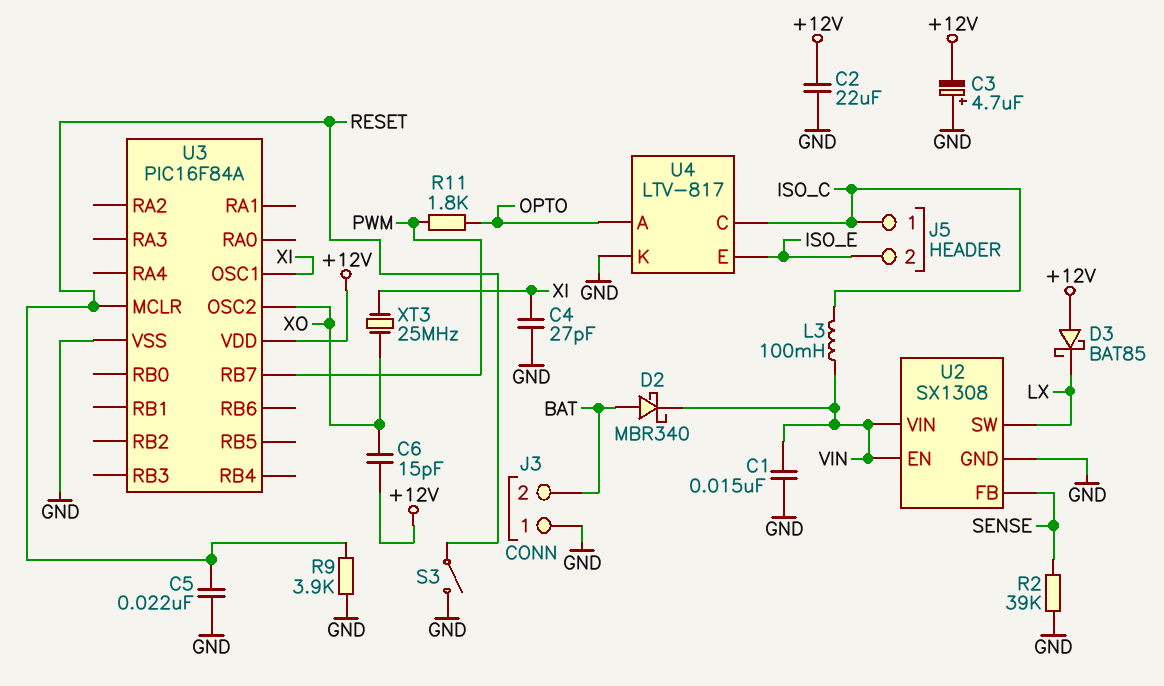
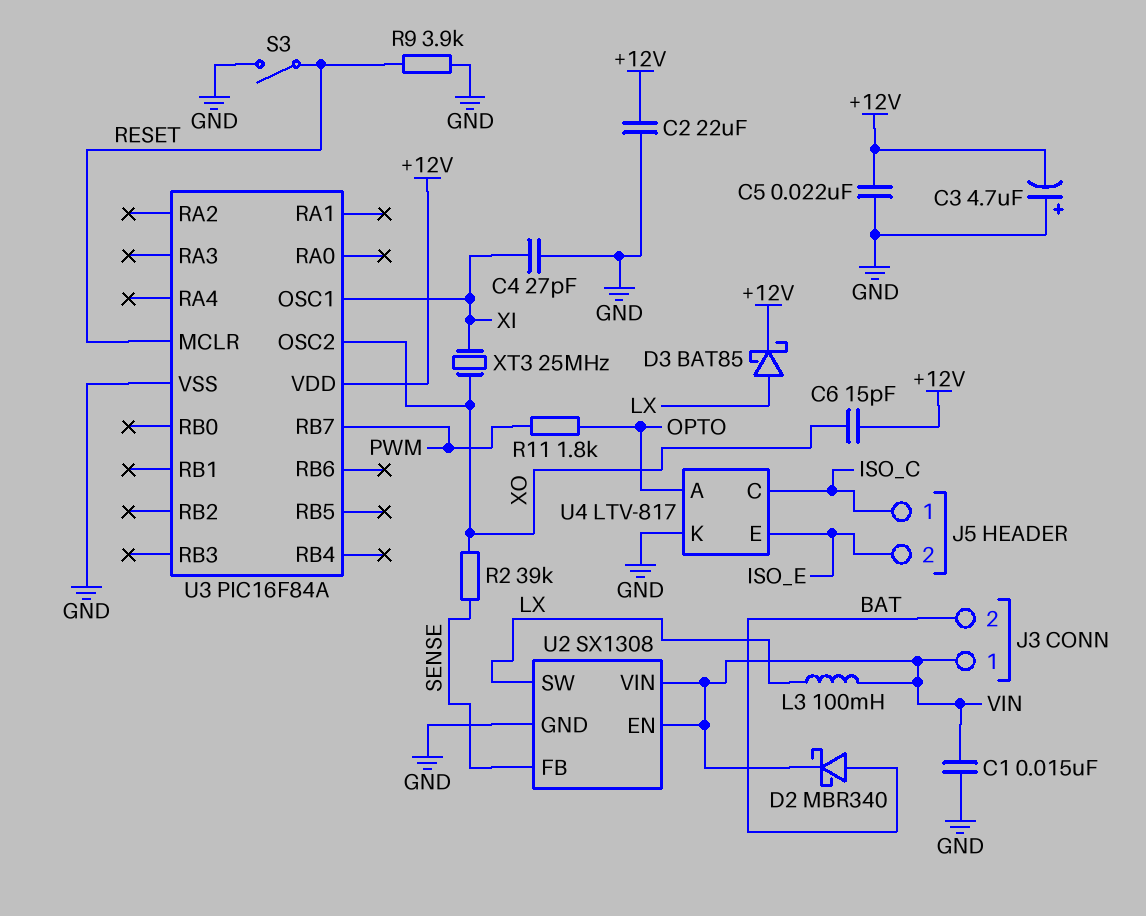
C5: 22nF (GND, RESET) -> 22nF (+12V, GND)
D3: schottky BAT85 (A +12V, K LX) -> schottky BAT85 (A LX, K +12V)
J3 pin 1: GND -> VIN
L3: 100mH (ISO_C, VIN) -> 100mH (LX, VIN)
R2: 39k (GND, SENSE) -> 39k (SENSE, XO)

